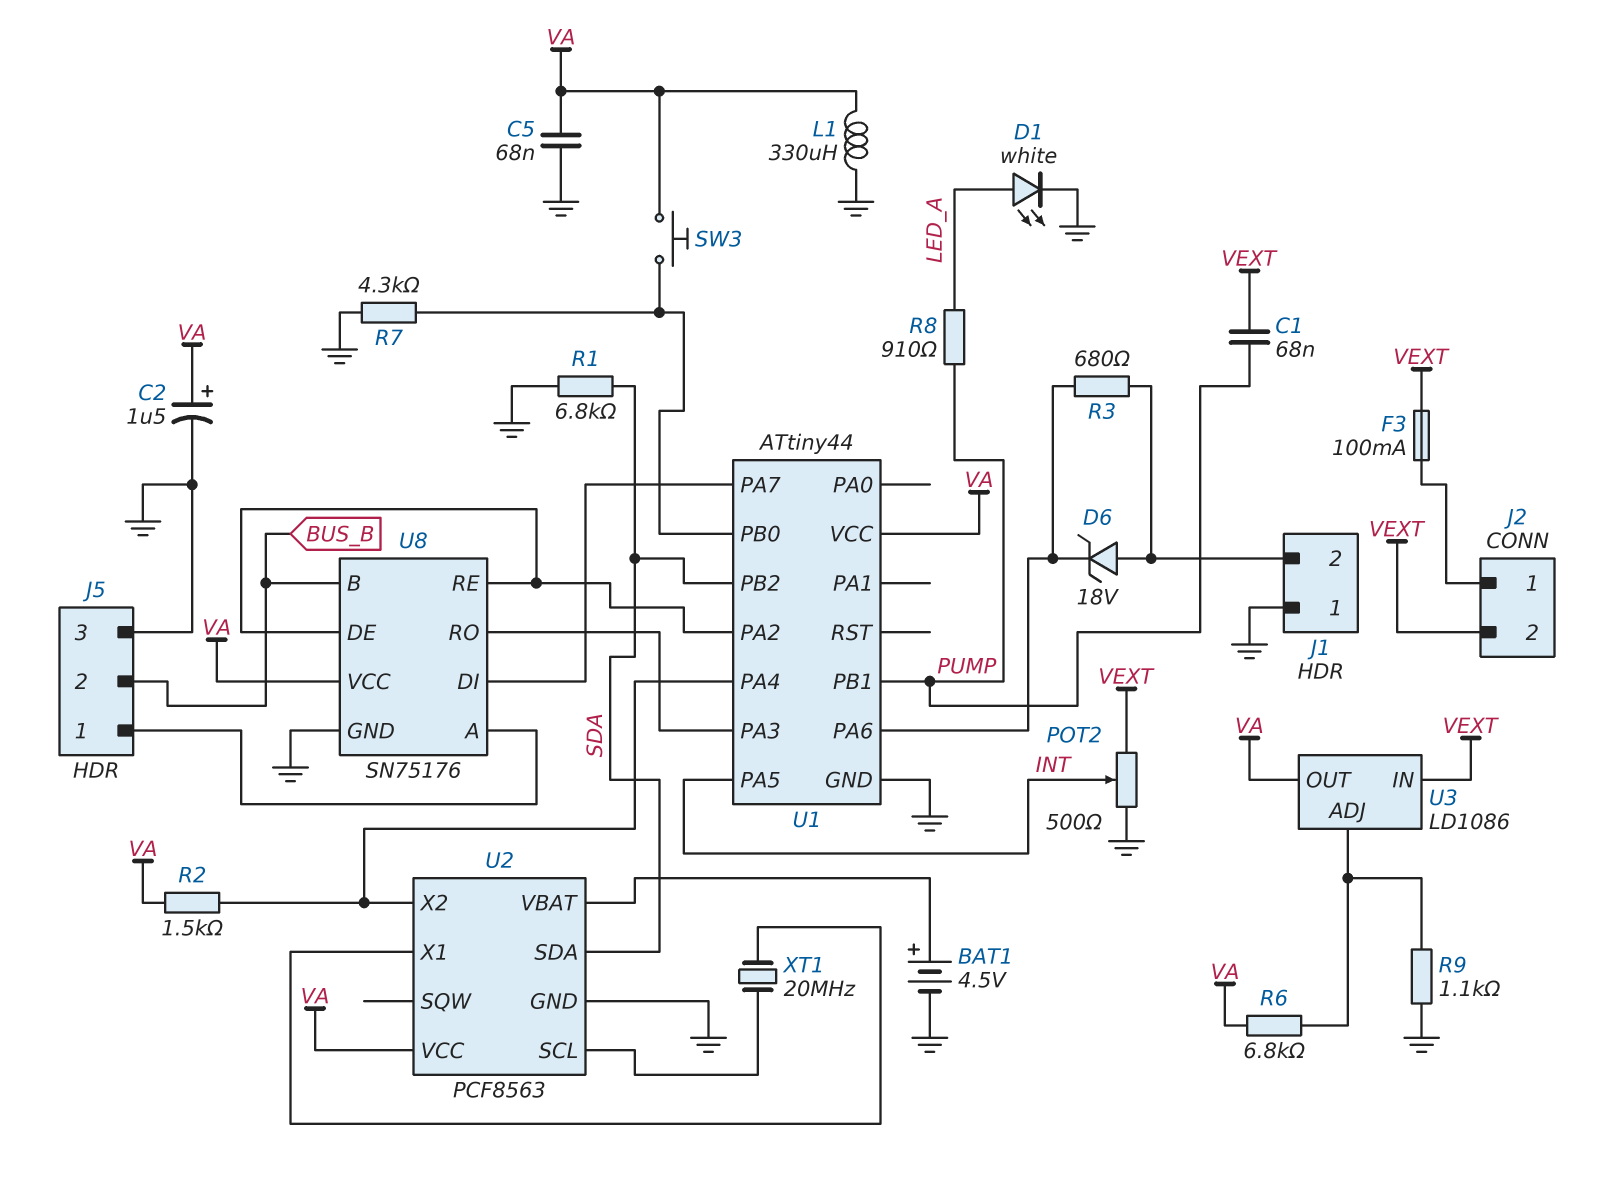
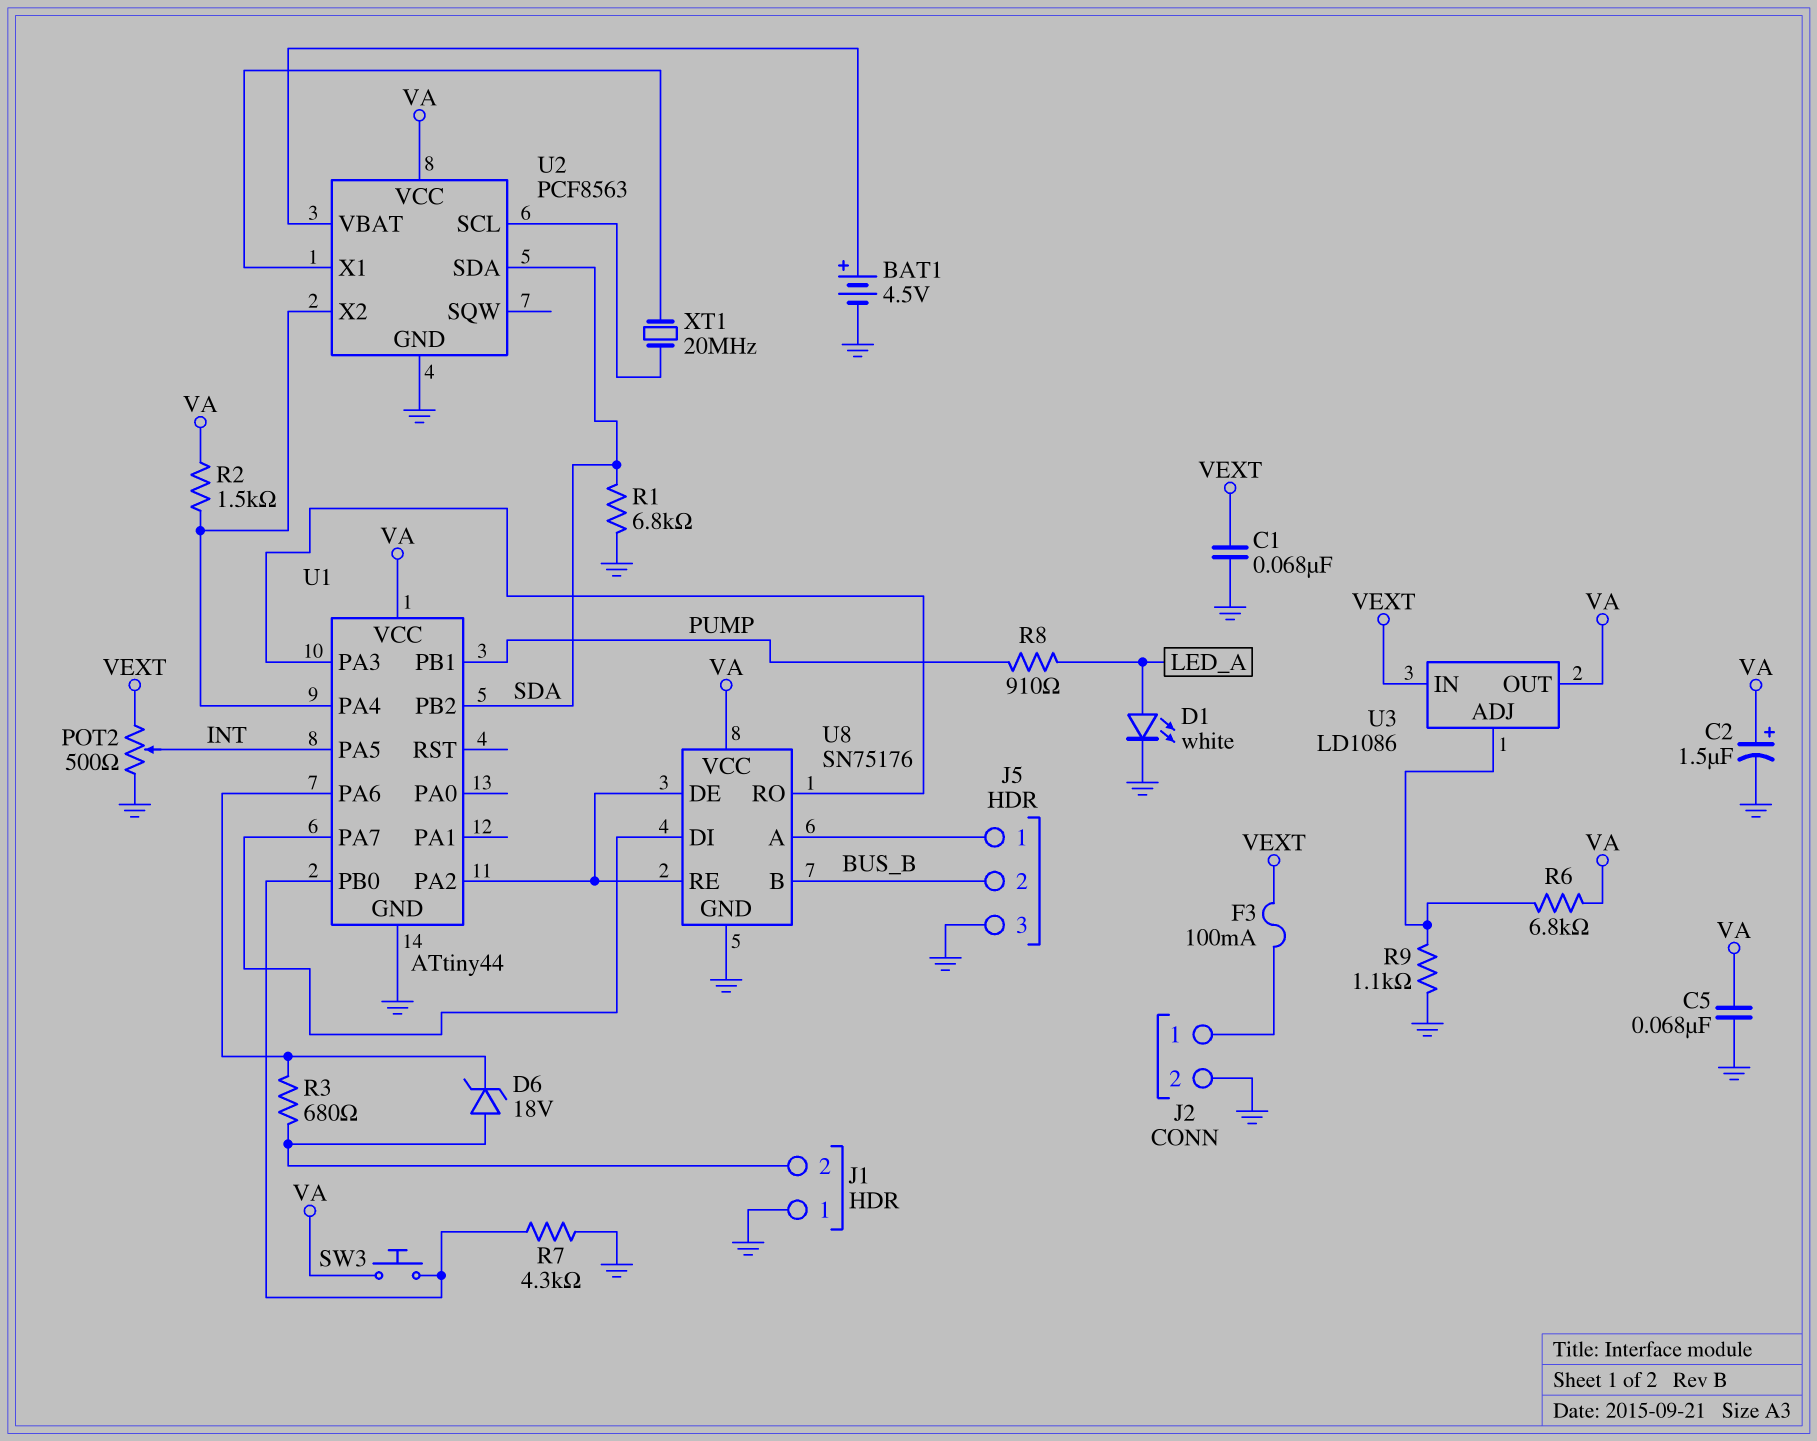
C1: 68nF (PUMP, VEXT) -> 68nF (GND, VEXT)
J2 pin 2: VEXT -> GND
L1: 330uH (GND, VA) -> none

